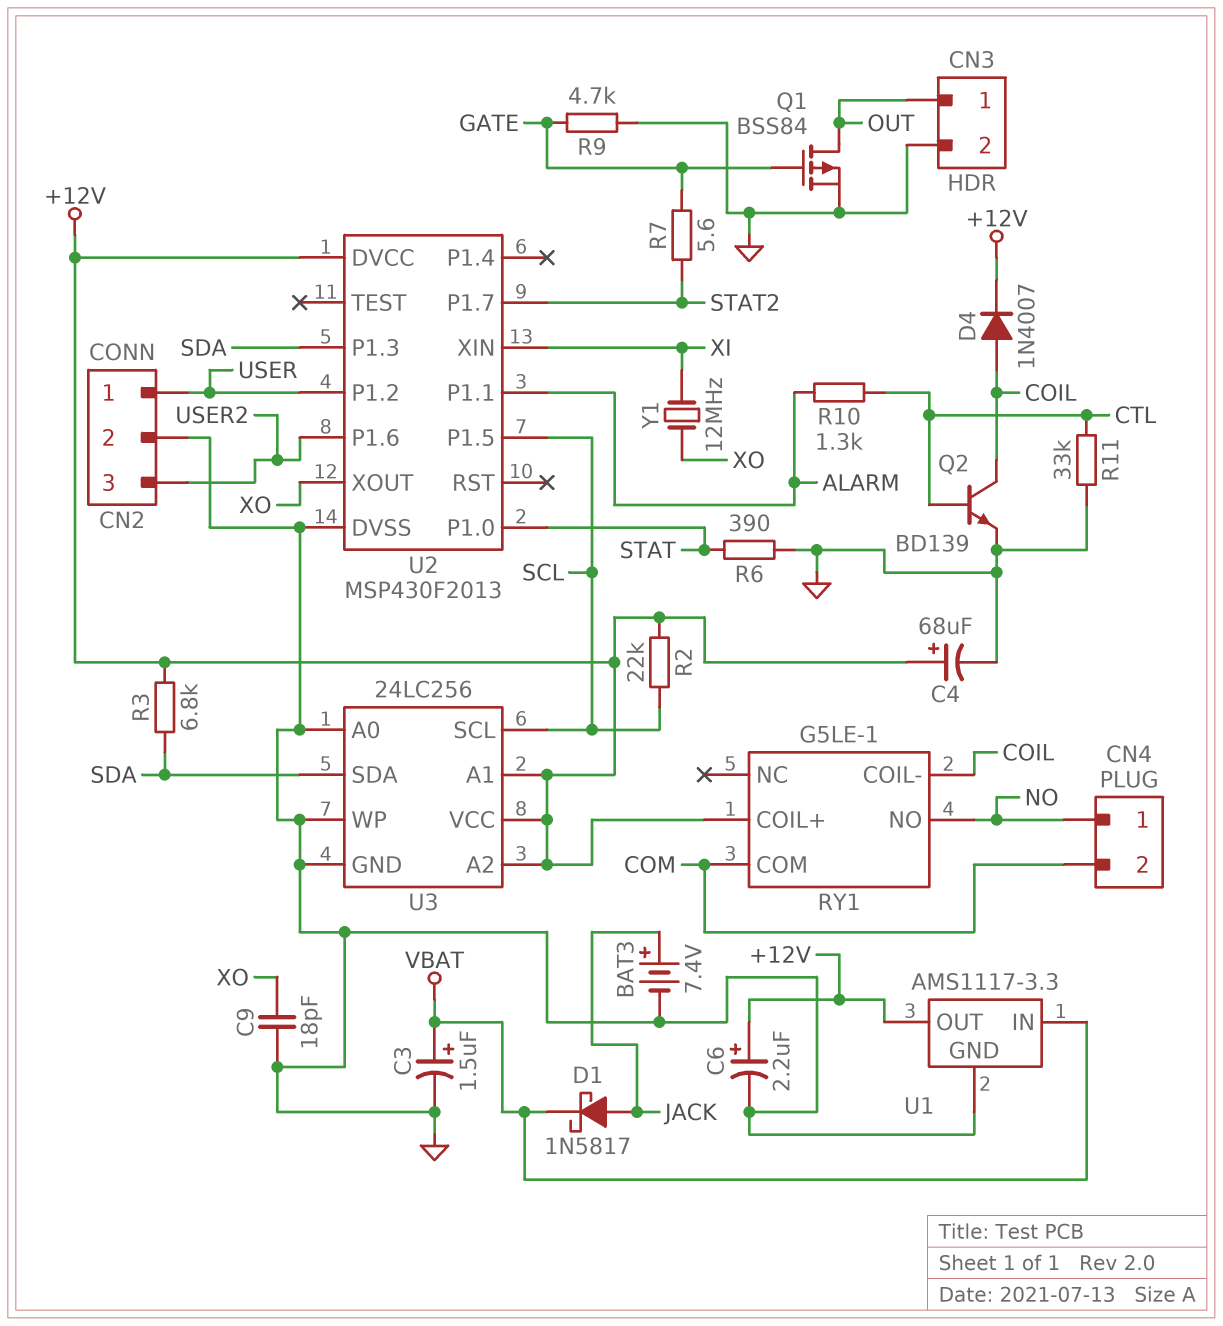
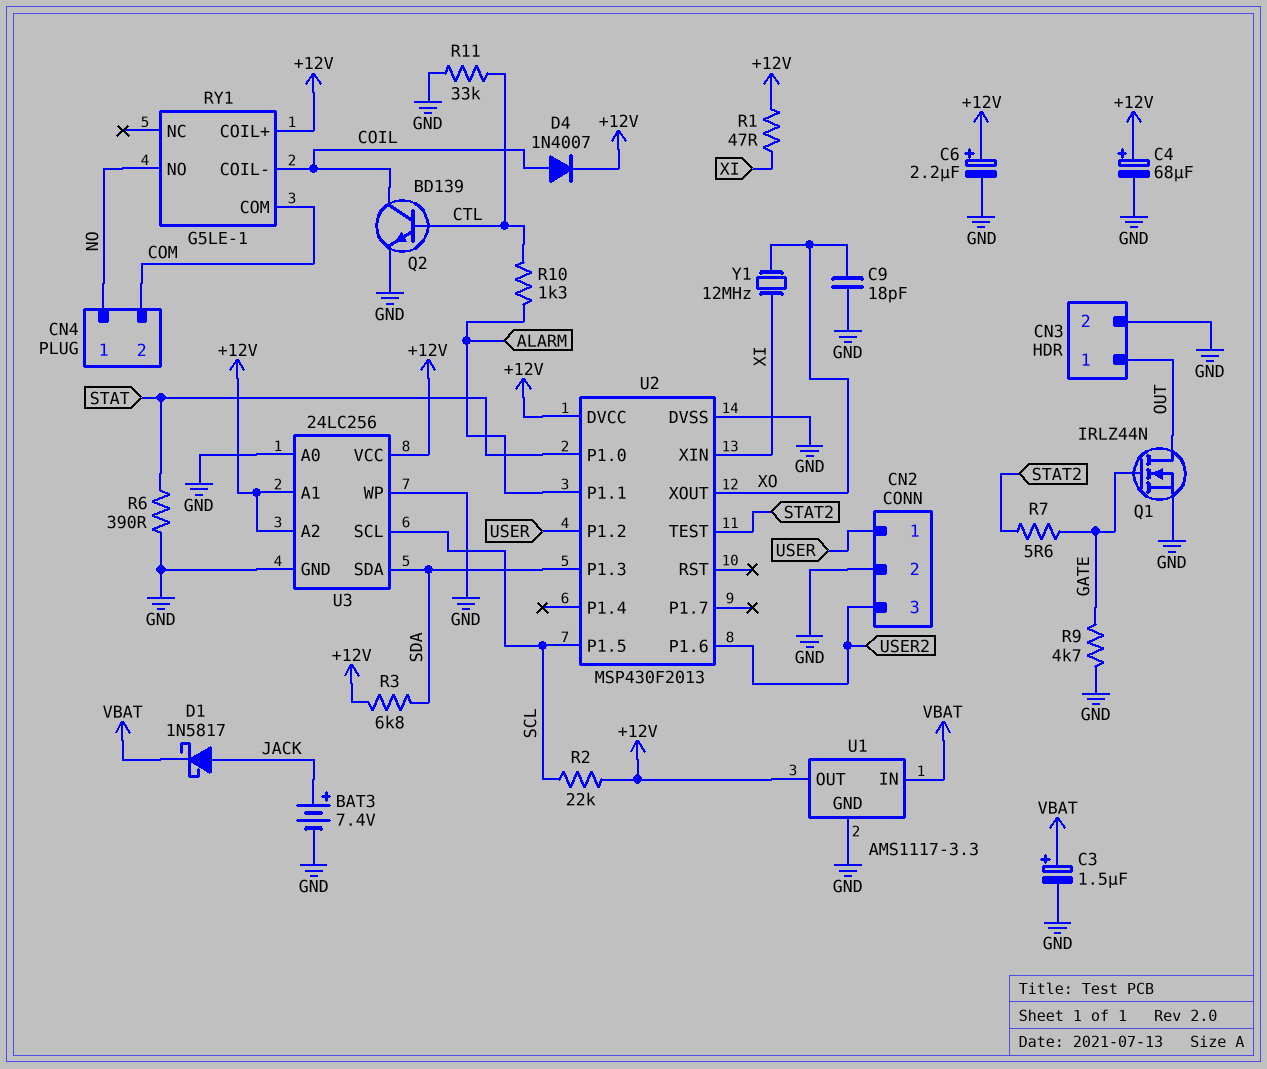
Q1: PMOS BSS84 (G GATE, D OUT, S GND) -> NMOS IRLZ44N (G GATE, D OUT, S GND)
R1: none -> 47 (+12V, XI)
U2 pin P1.7: STAT2 -> none
U2 pin TEST: none -> STAT2

